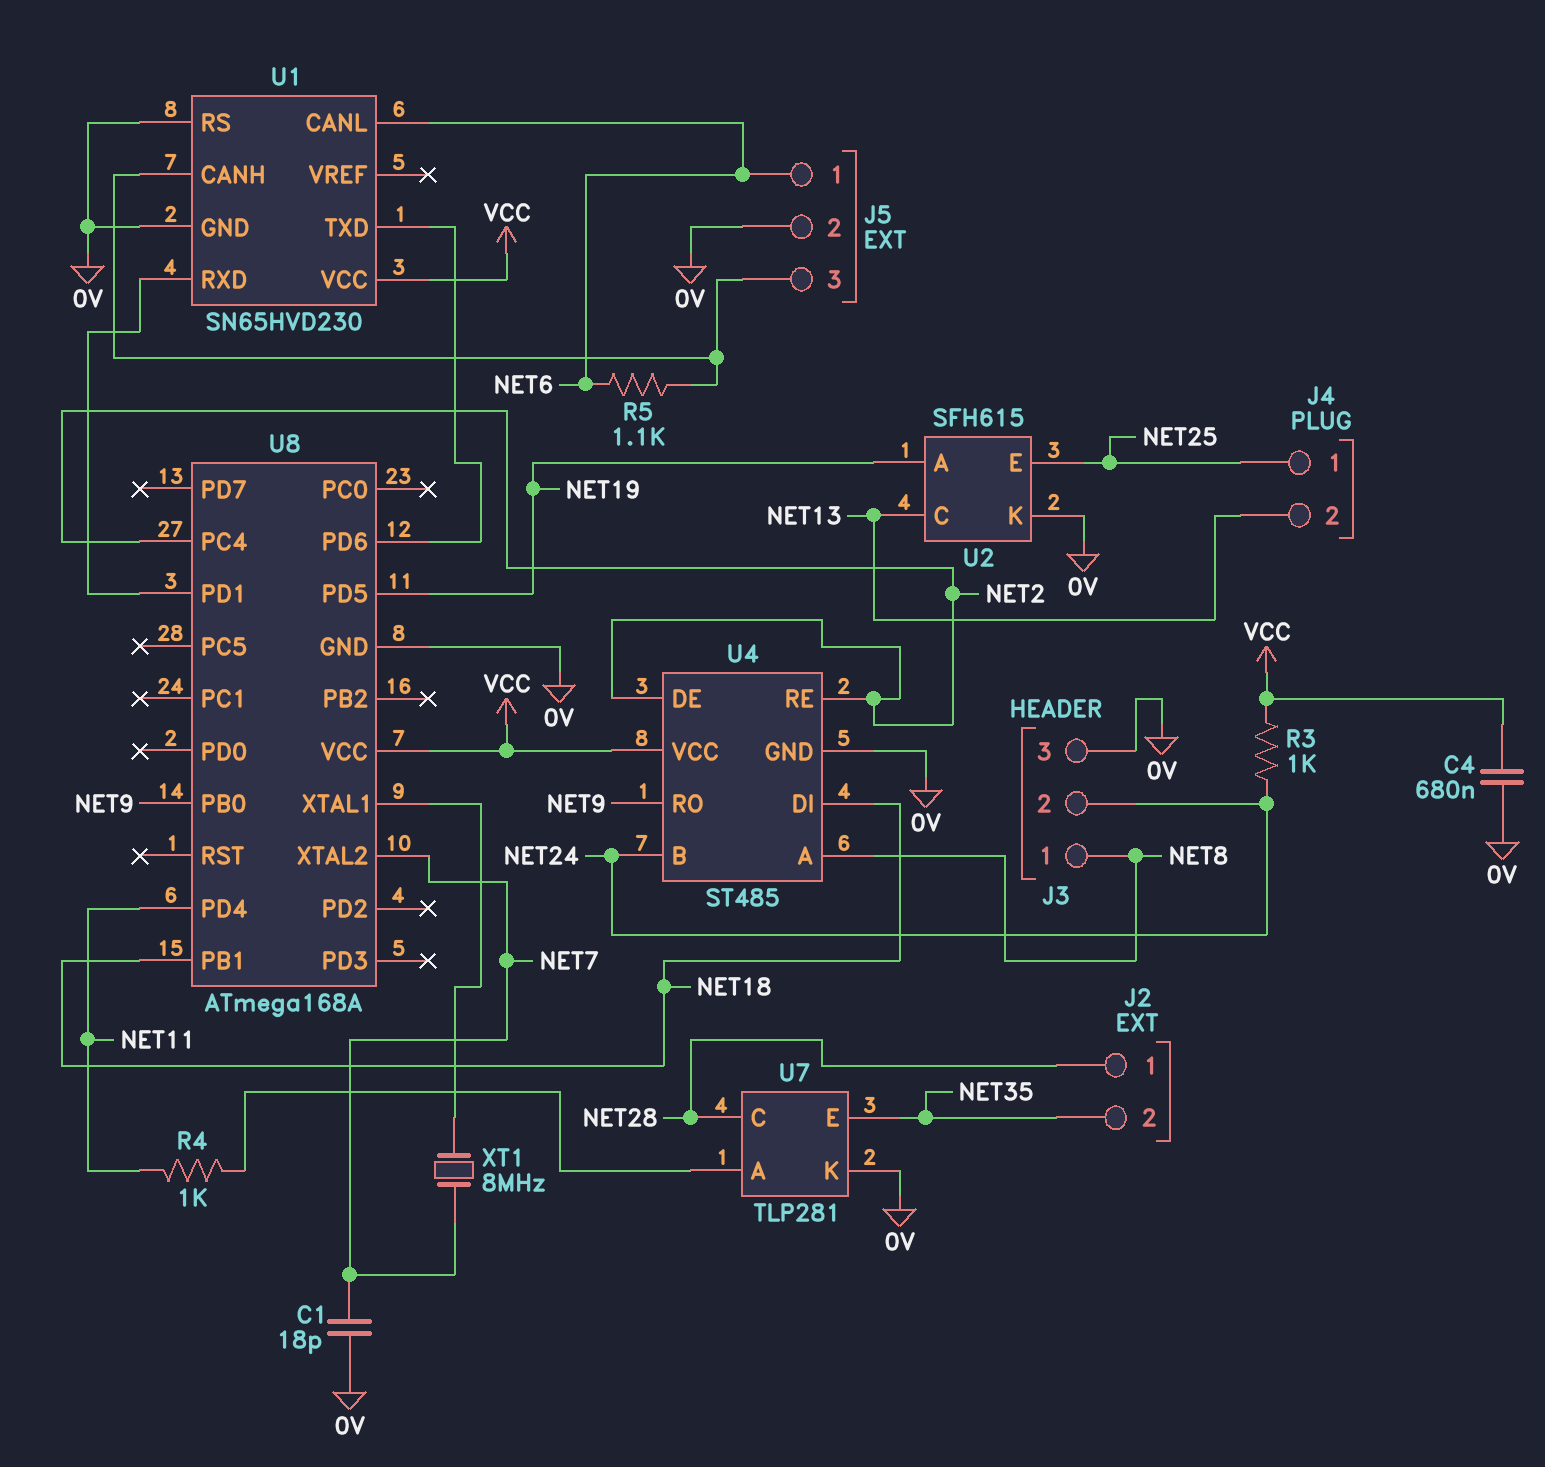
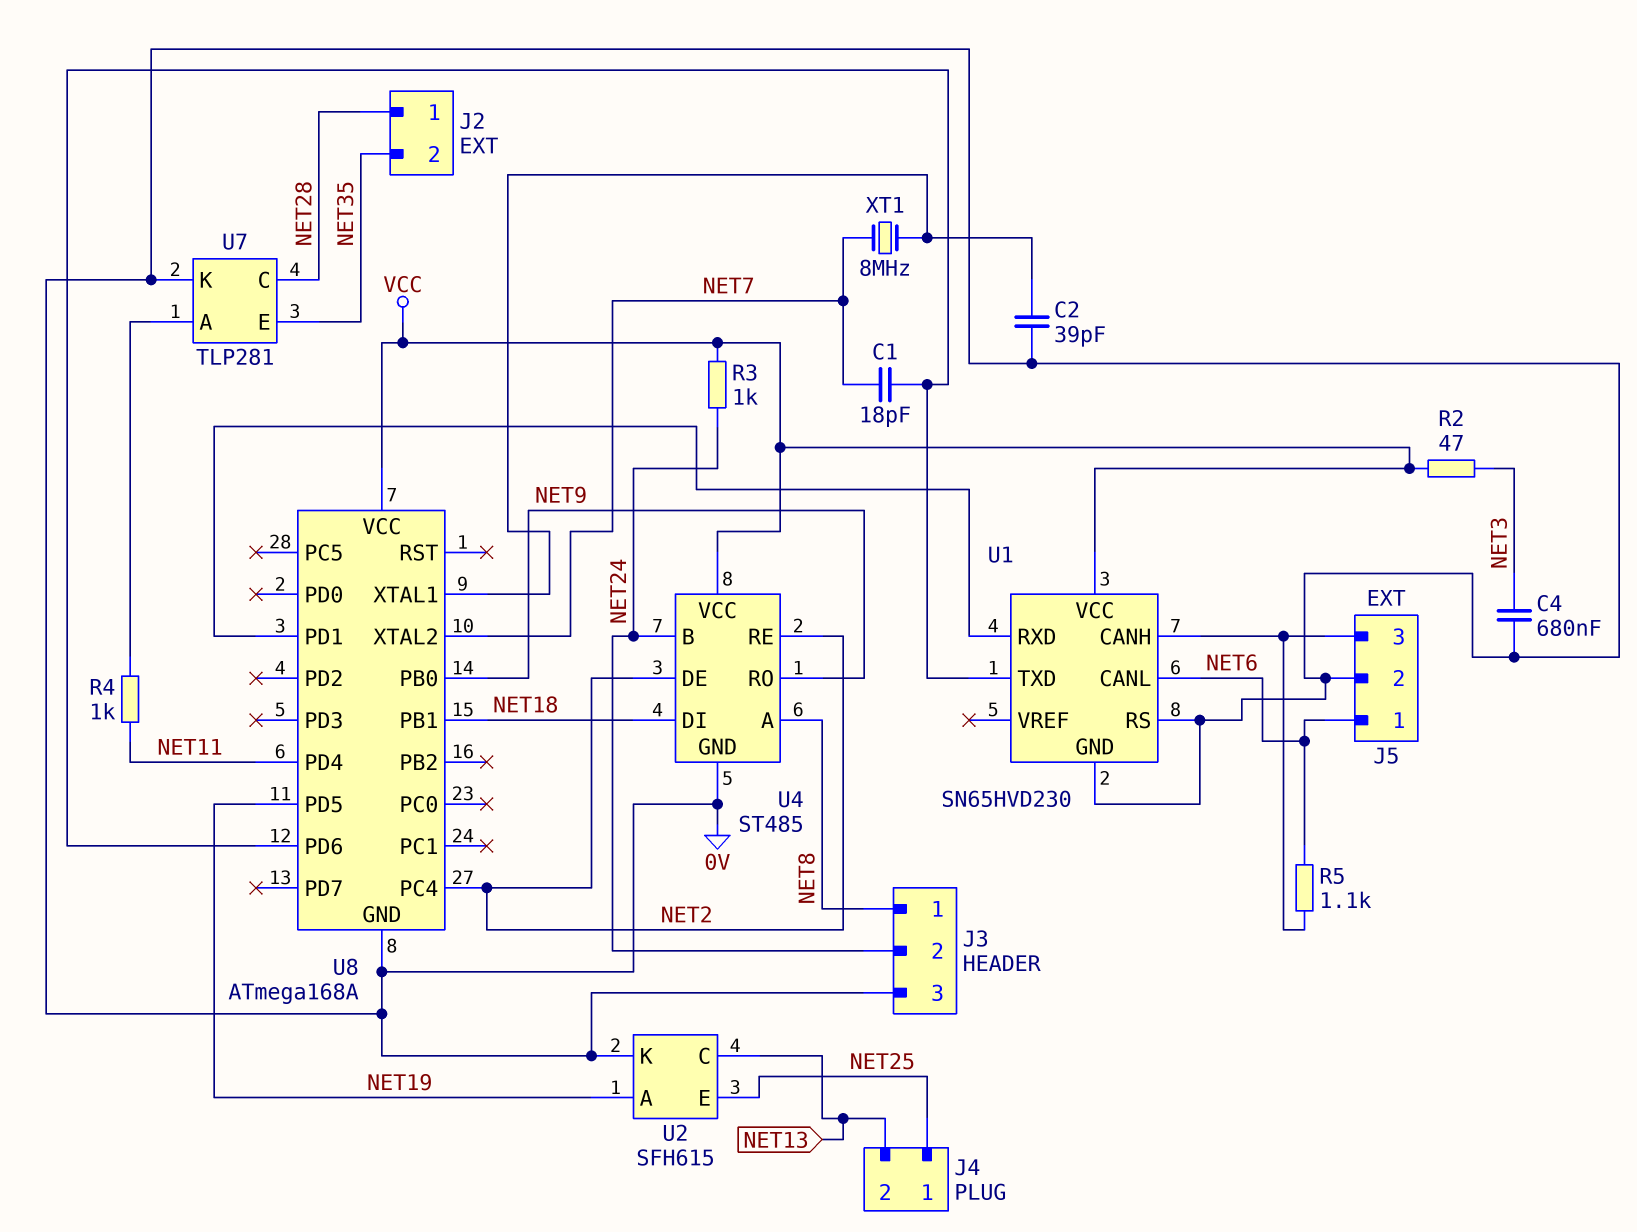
C1: 18pF (0V, NET7) -> 18pF (NET7, U1/TXD)
C2: none -> 39pF (0V, U8/XTAL1)
C4: 680nF (0V, VCC) -> 680nF (0V, NET3)
R2: none -> 47 (NET3, VCC)

